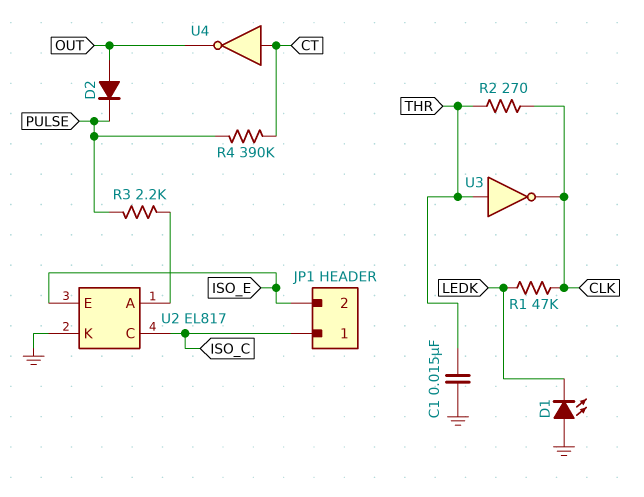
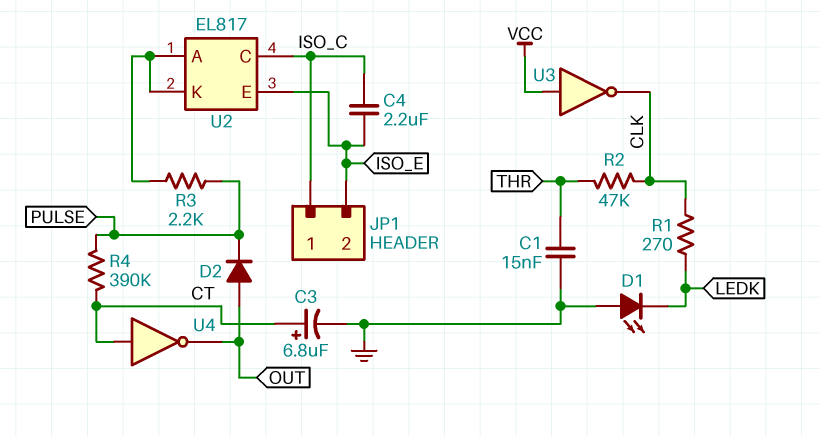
C3: none -> 6.8uF (plus CT, minus GND)
C4: none -> 2.2uF (ISO_C, ISO_E)
R1: 47k (CLK, LEDK) -> 270 (CLK, LEDK)
R2: 270 (CLK, THR) -> 47k (CLK, THR)
U2 pin K: GND -> U2/A
U3: NOT (in THR, out CLK) -> NOT (in VCC, out CLK)

